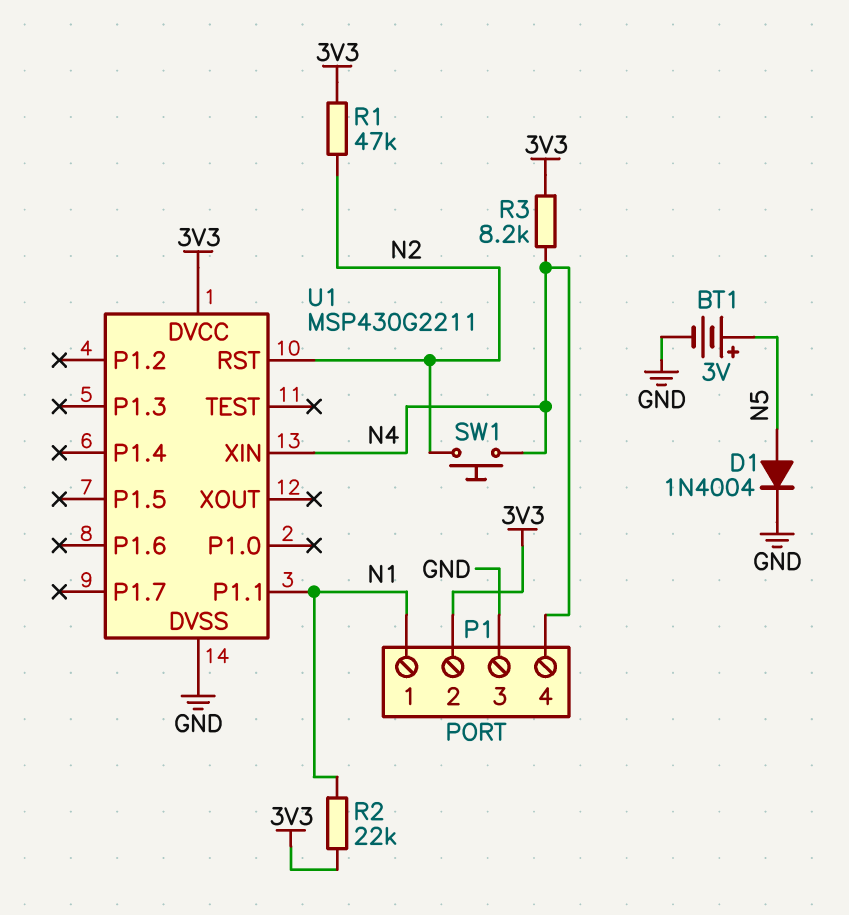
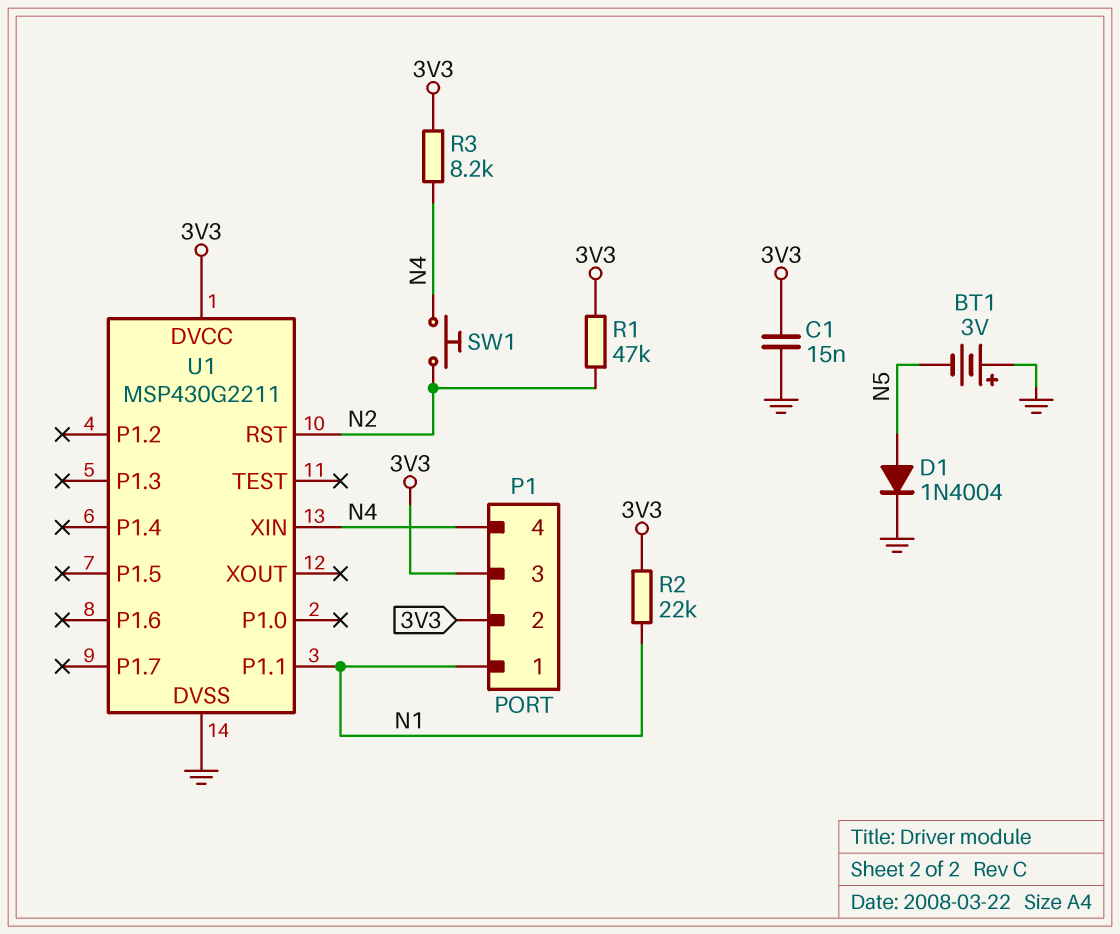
BT1: 3V (plus N5, minus GND) -> 3V (plus GND, minus N5)
C1: none -> 15nF (3V3, GND)
P1 pin 3: GND -> 3V3

